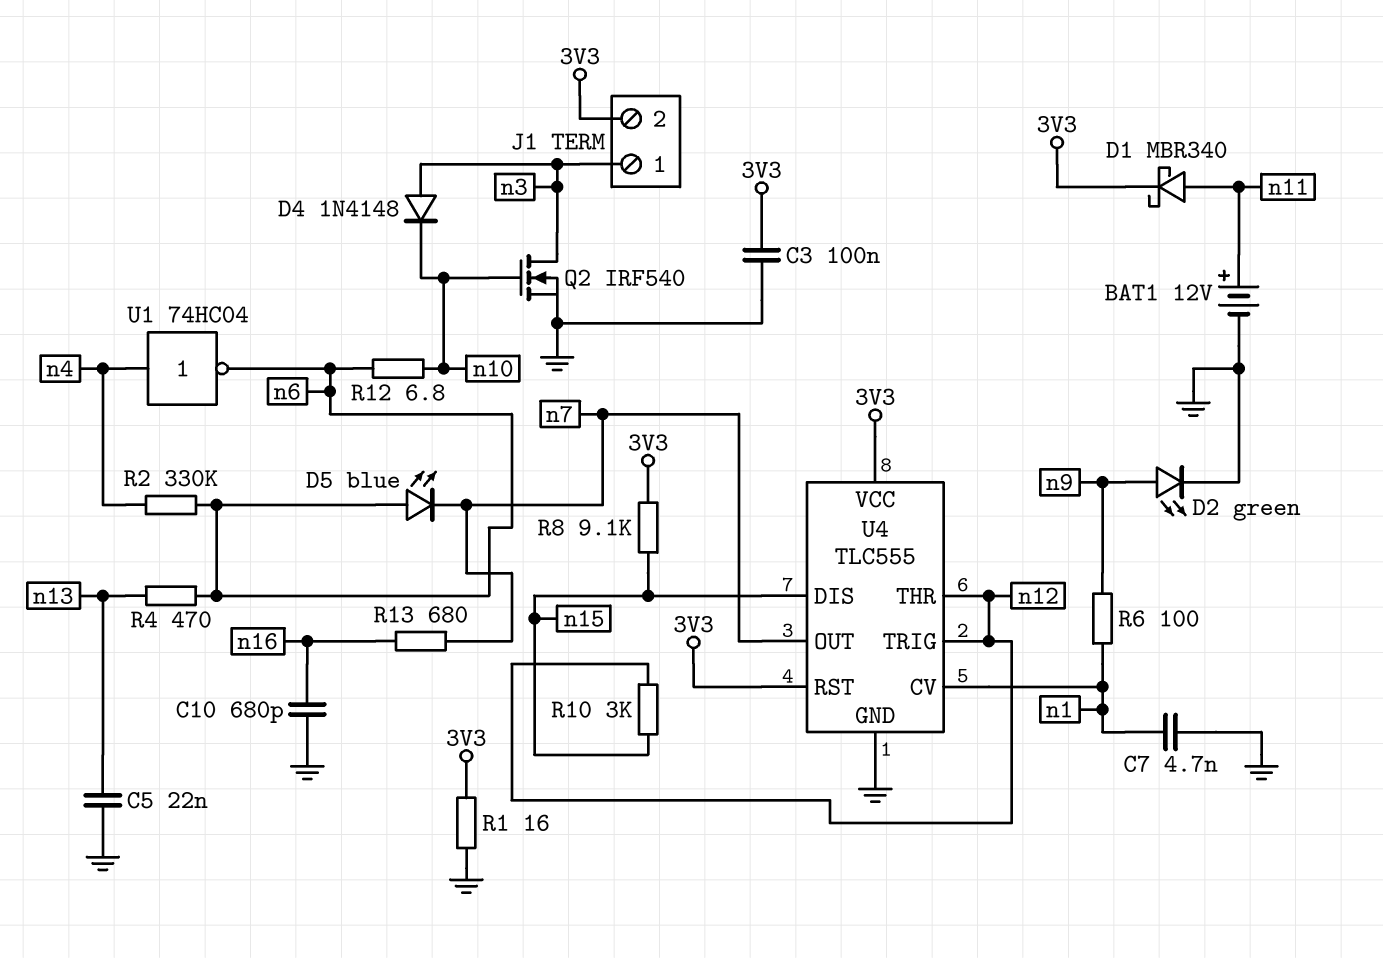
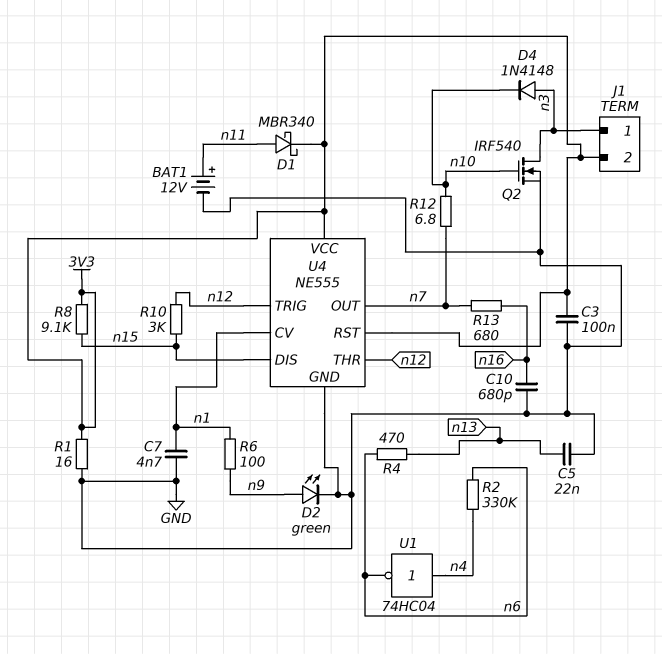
D5: LED blue (A n6, K n7) -> none
R12: 6.8 (n6, n10) -> 6.8 (n7, n10)
U4: TLC555 -> NE555

